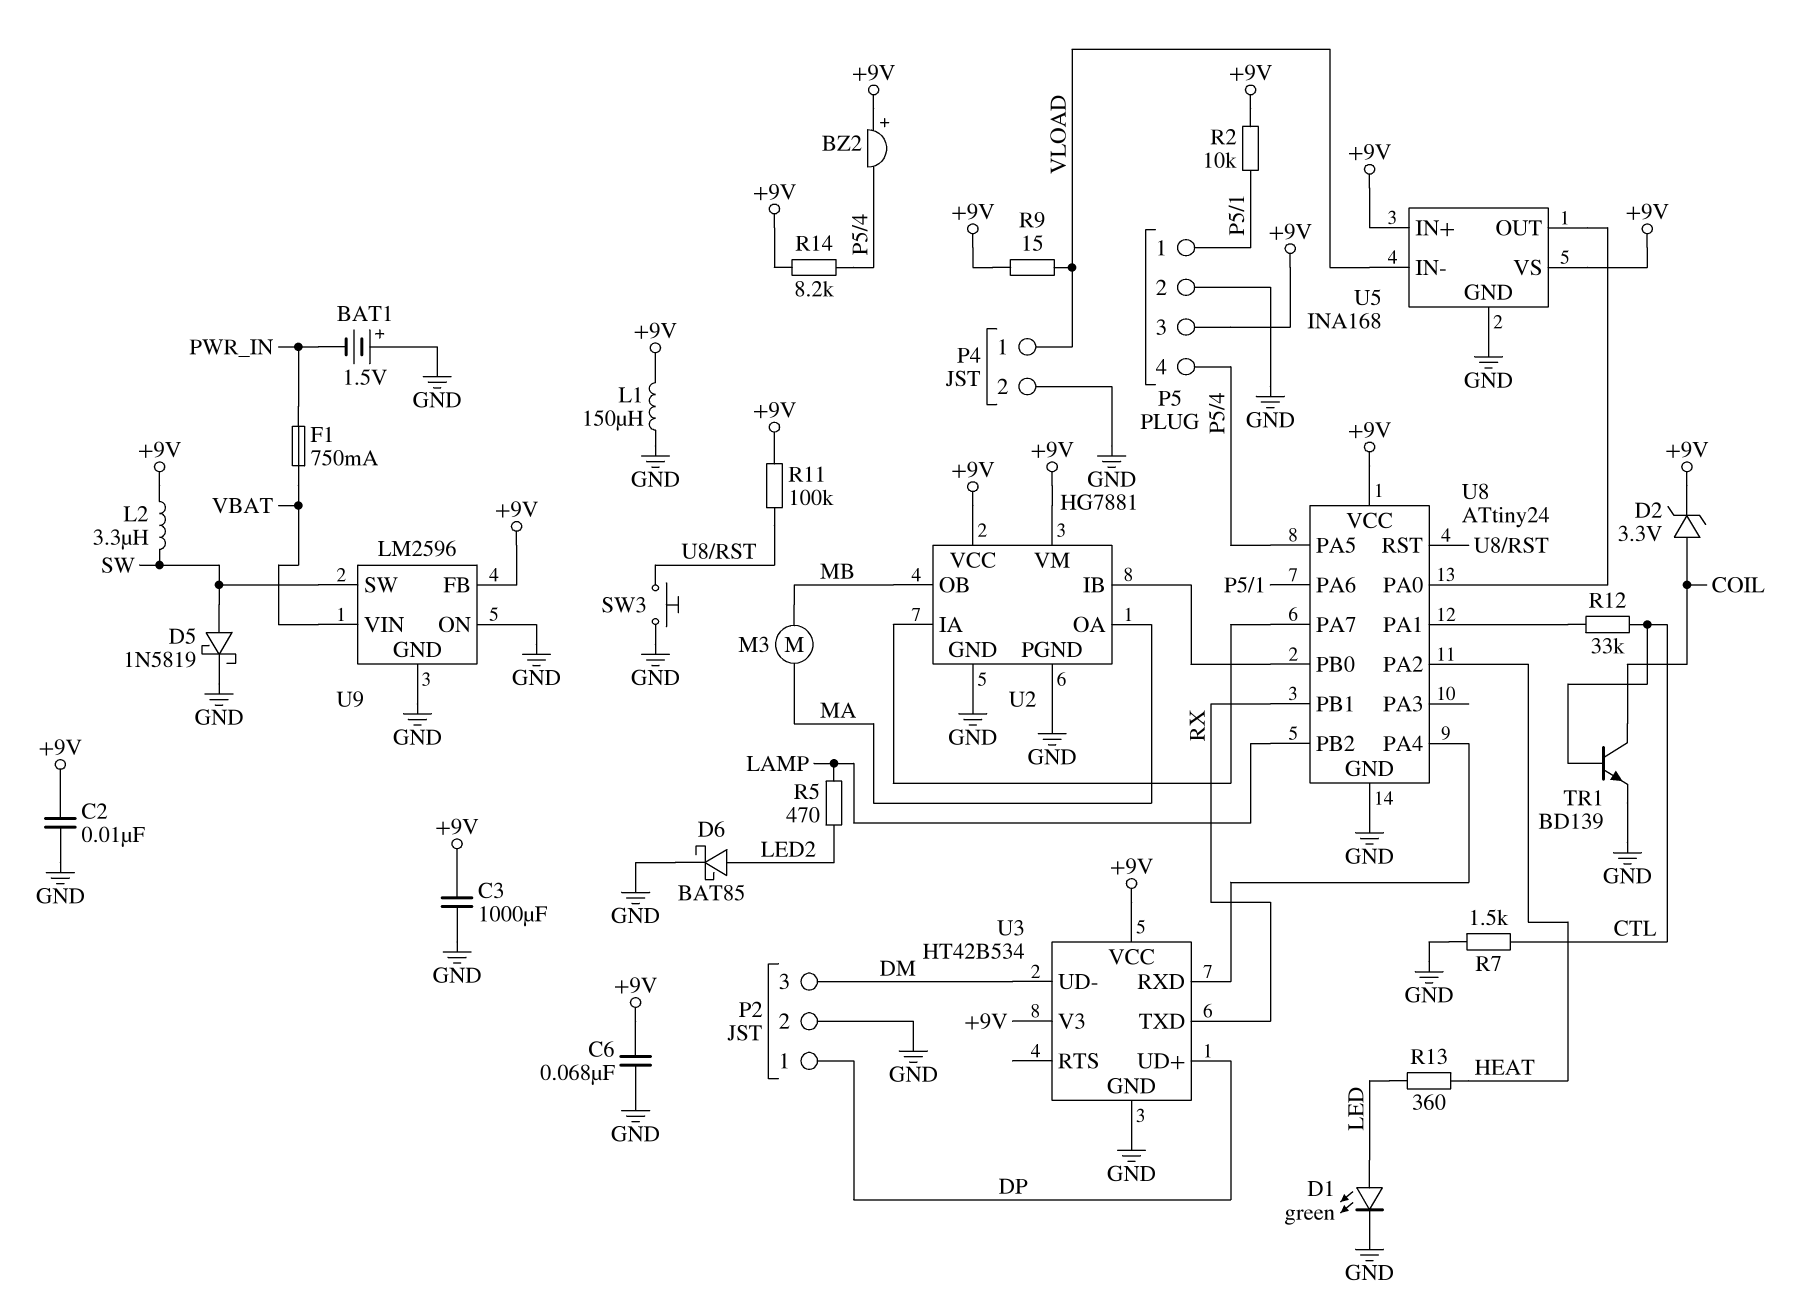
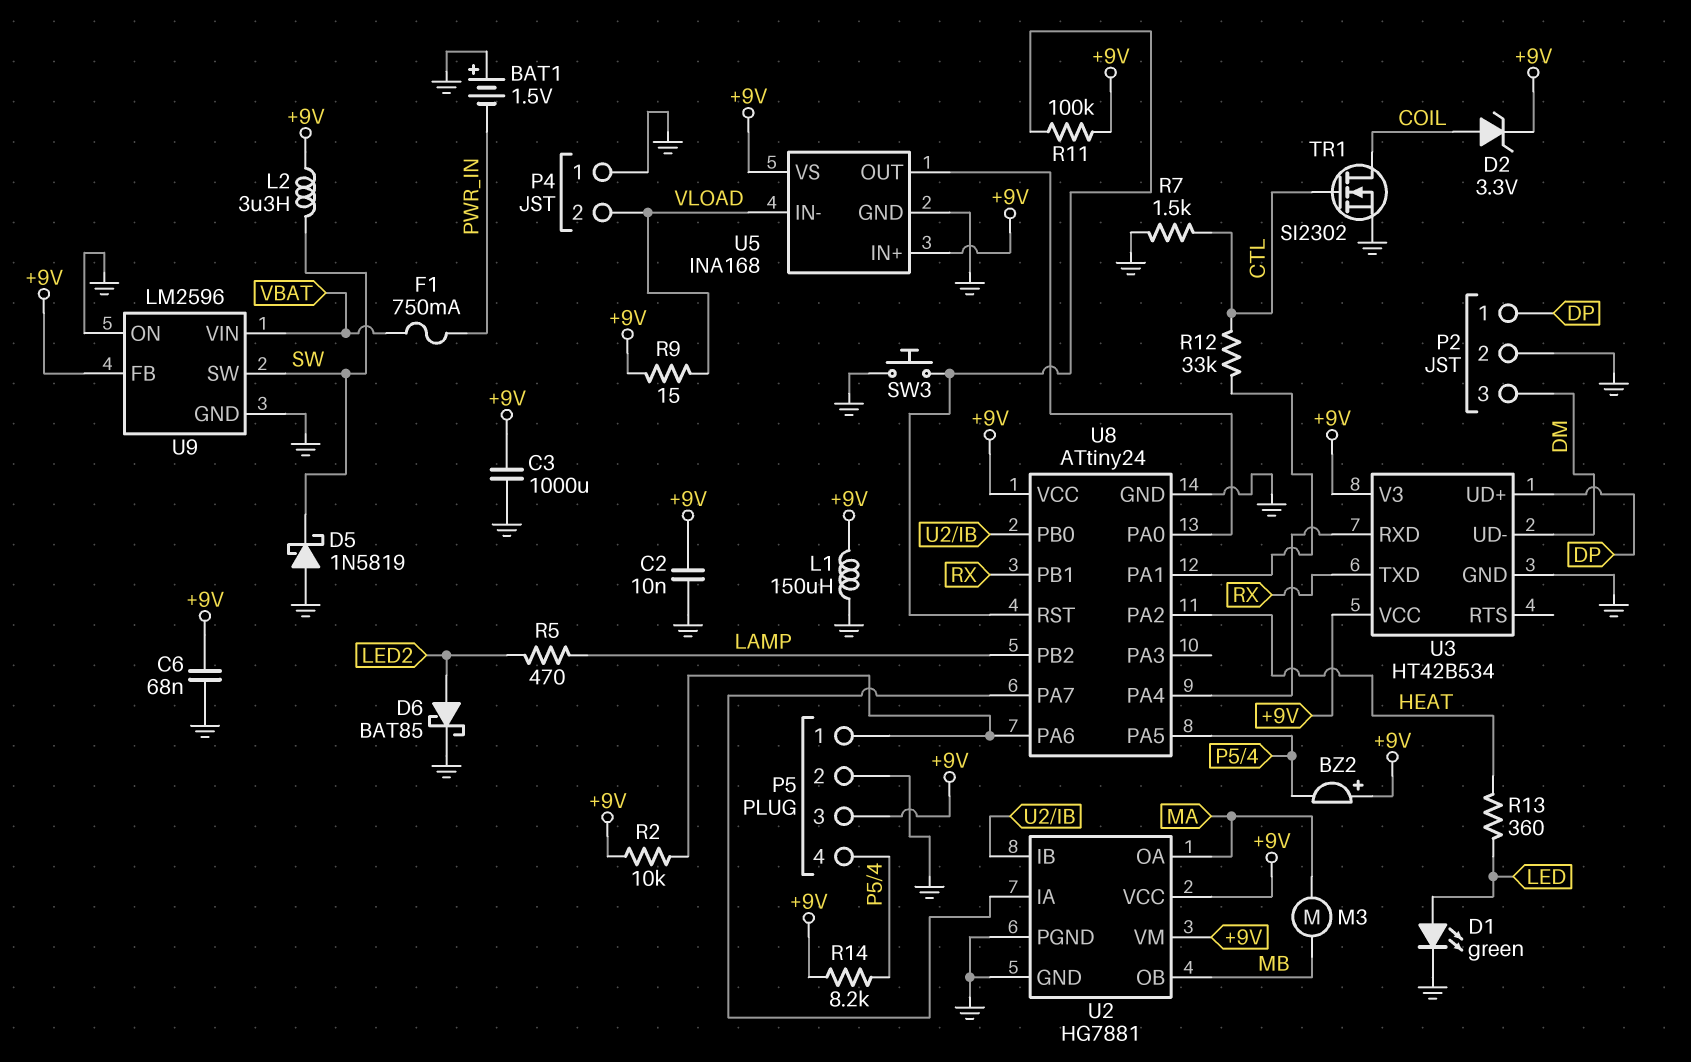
D5: schottky 1N5819 (A SW, K GND) -> schottky 1N5819 (A GND, K SW)
P4 pin 1: VLOAD -> GND
P4 pin 2: GND -> VLOAD
TR1: NPN BD139 (B CTL, C COIL, E GND) -> NMOS SI2302 (G CTL, D COIL, S GND)

